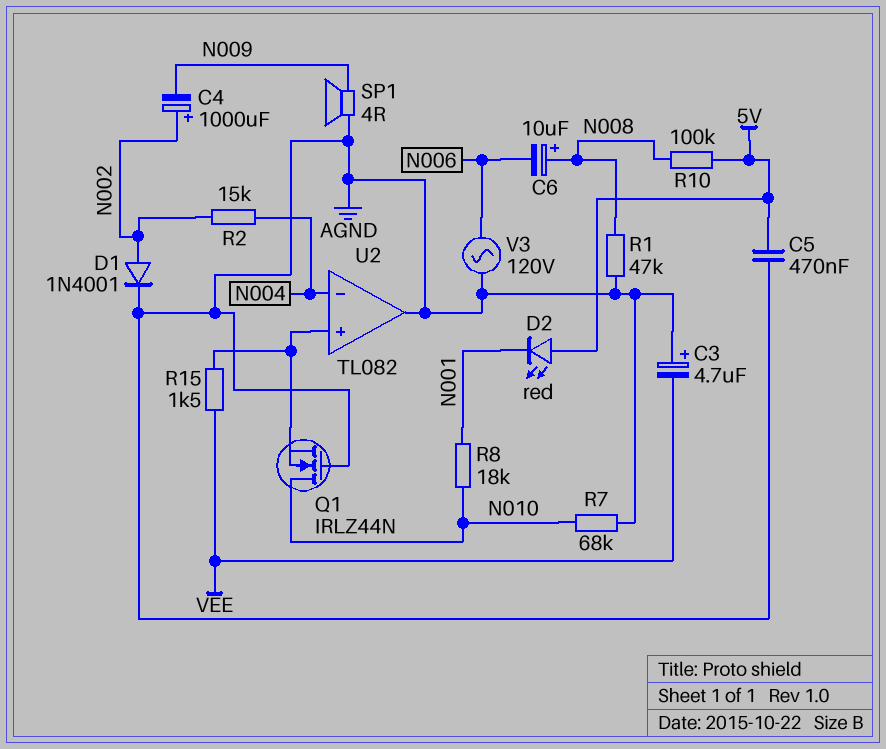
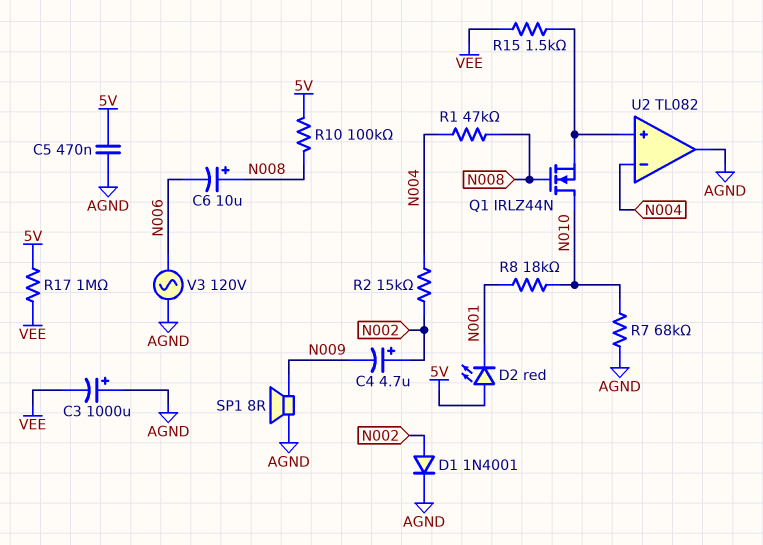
C3: 4.7uF (plus AGND, minus VEE) -> 1000uF (plus AGND, minus VEE)
C4: 1000uF (plus N002, minus N009) -> 4.7uF (plus N002, minus N009)
Q1: NMOS IRLZ44N (G AGND, D N010, S U2/in+) -> NMOS IRLZ44N (G N008, D N010, S U2/in+)
R1: 47k (AGND, N008) -> 47k (N004, N008)
R17: none -> 1M (5V, VEE)
SP1: speaker 4R (AGND, N009) -> speaker 8R (AGND, N009)

